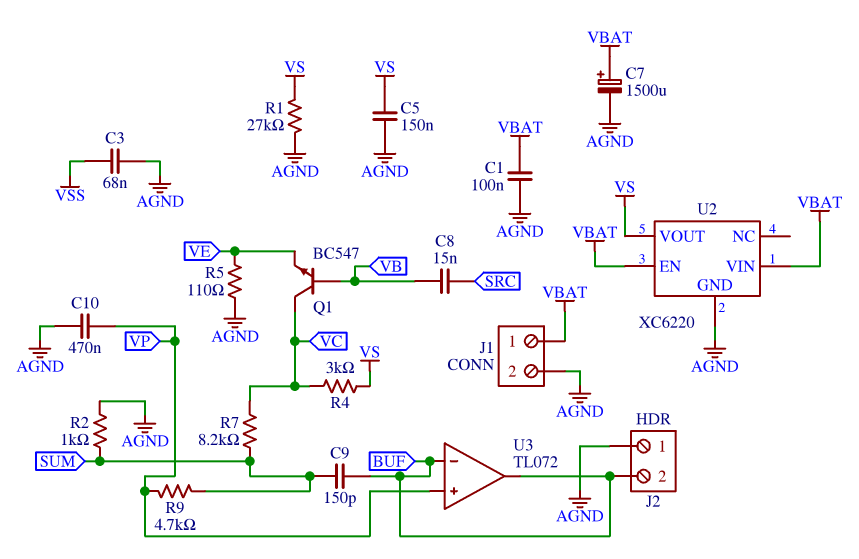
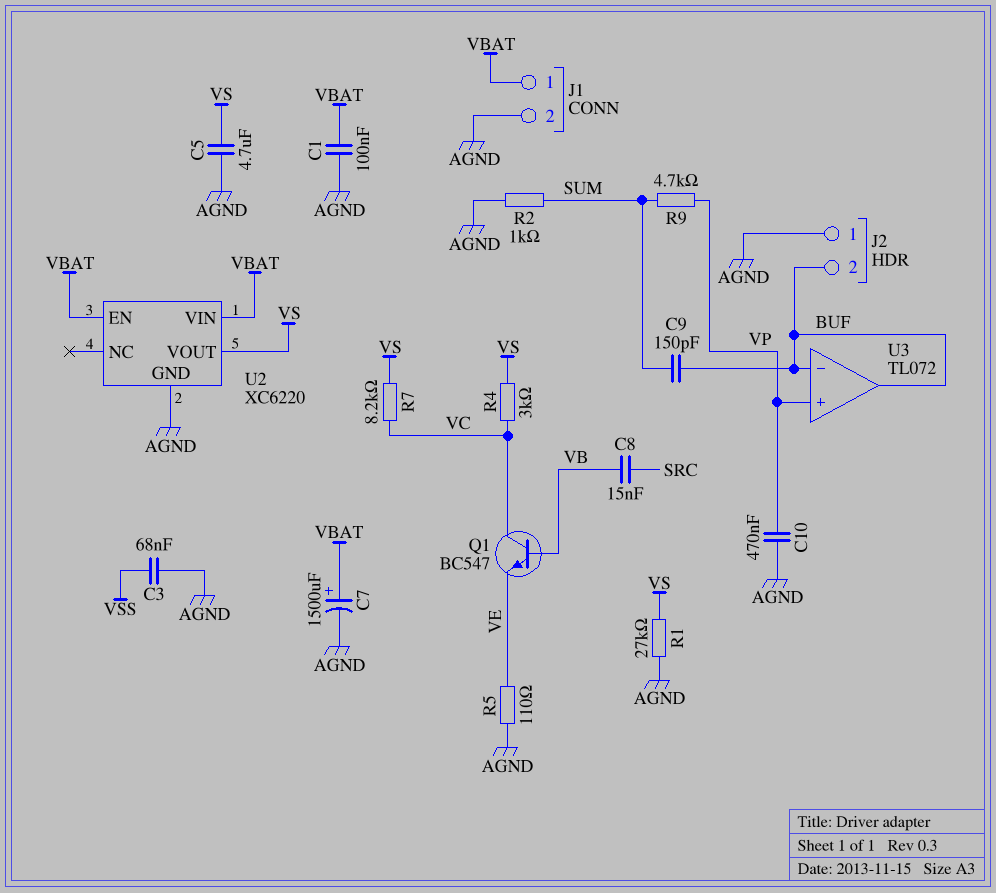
C5: 150nF (AGND, VS) -> 4.7uF (AGND, VS)
R7: 8.2k (SUM, VC) -> 8.2k (VC, VS)

